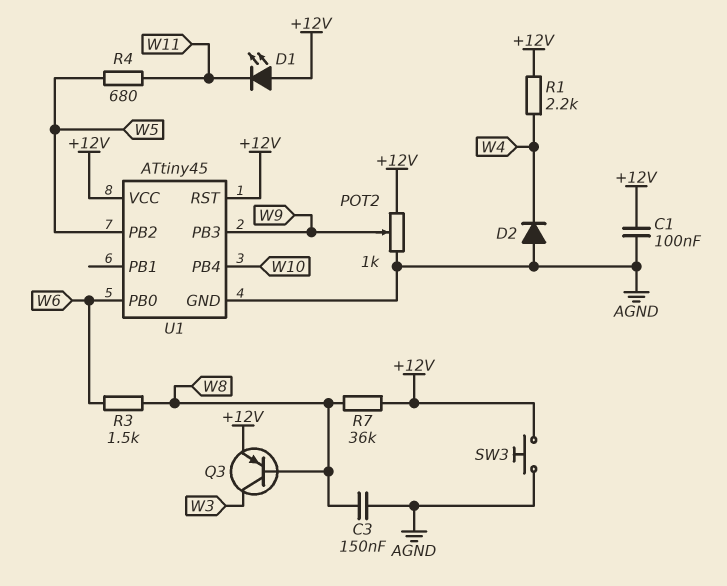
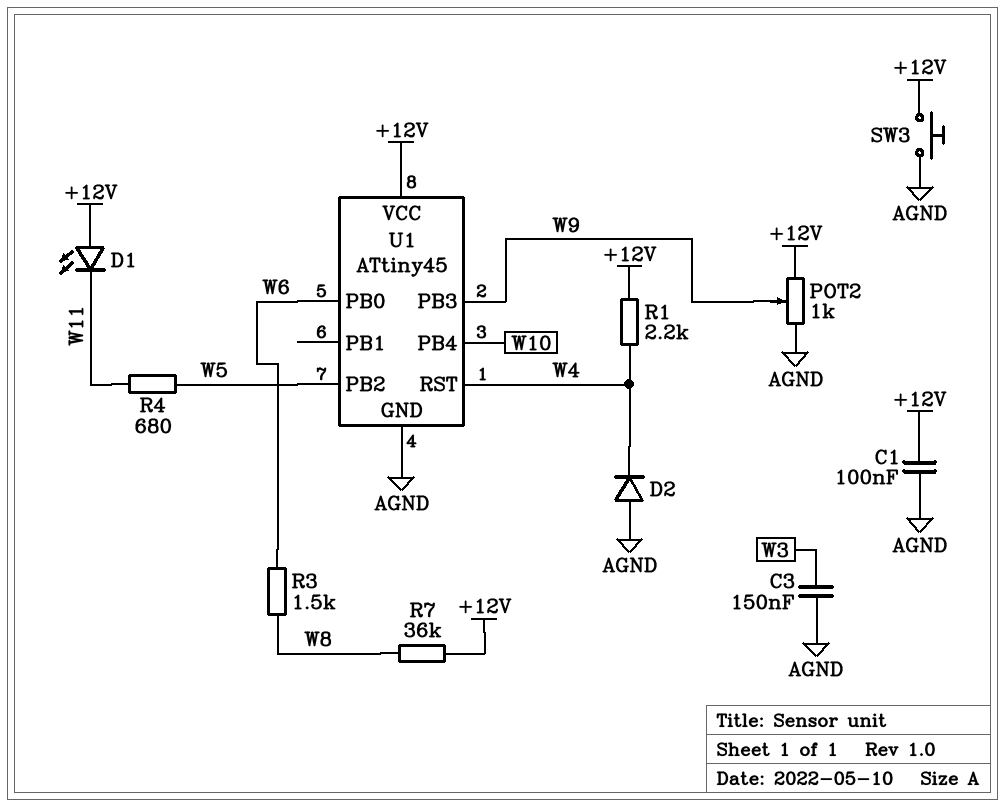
C3: 150nF (AGND, W8) -> 150nF (AGND, W3)
Q3: PNP (B W8, C W3, E +12V) -> none
U1 pin RST: +12V -> W4

